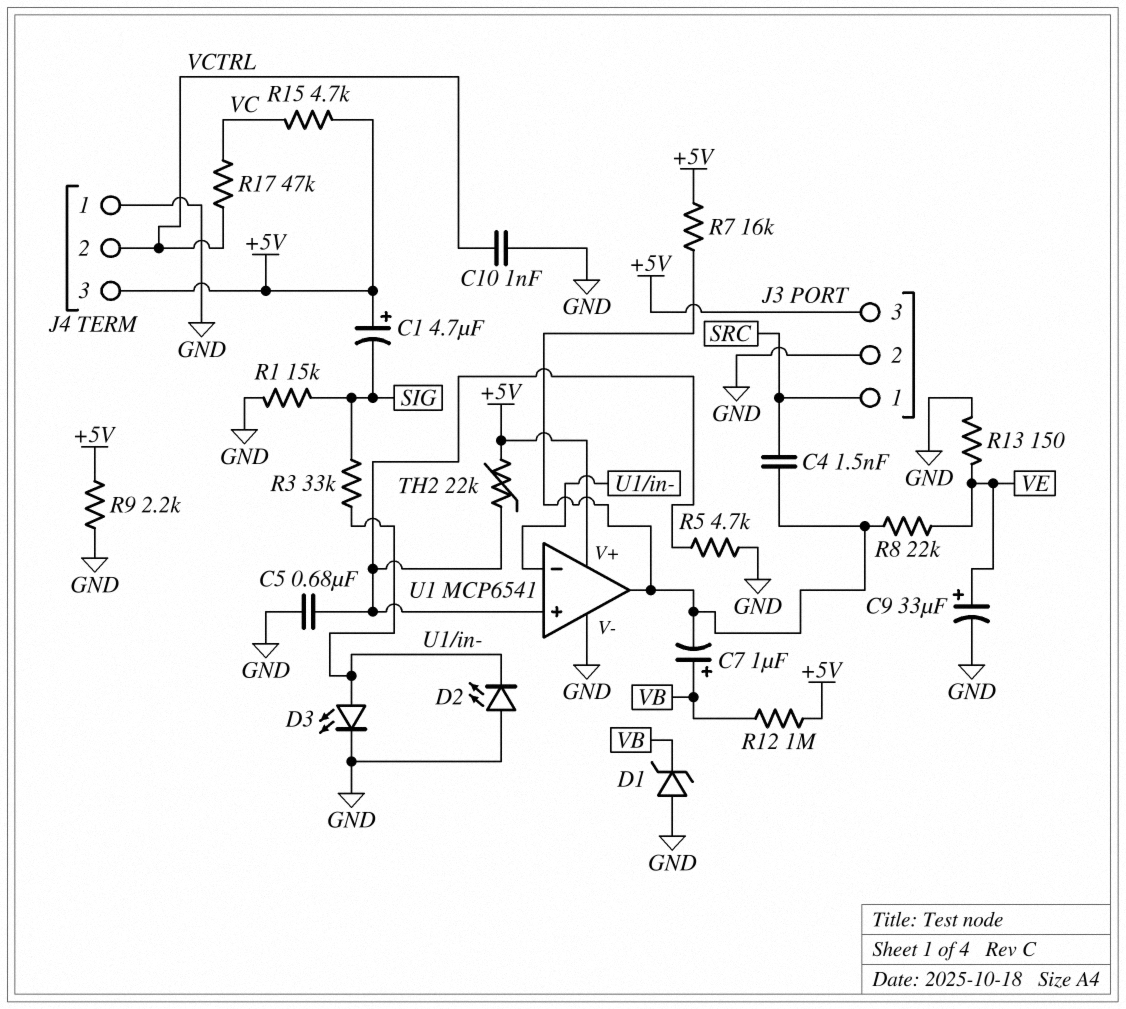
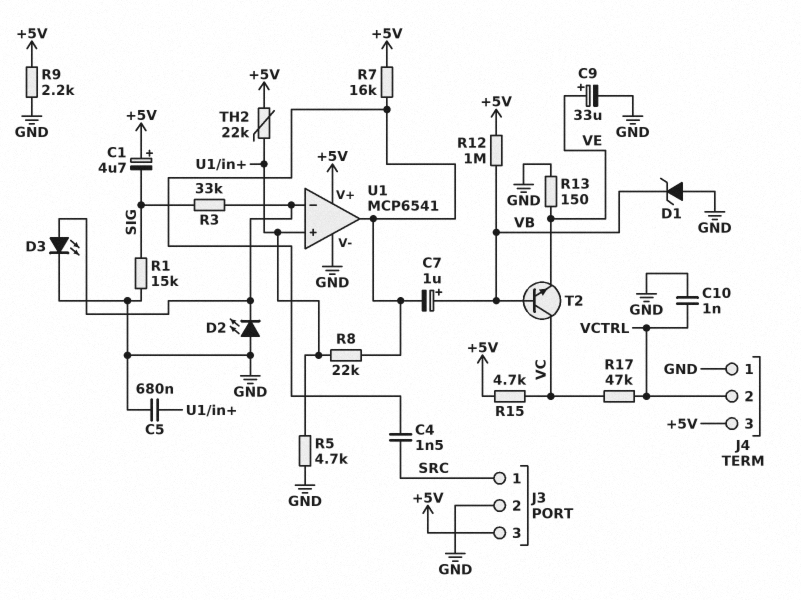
R8: 22k (U1/out, VE) -> 22k (U1/in+, U1/out)
T2: none -> NPN (B VB, C VC, E VE)

